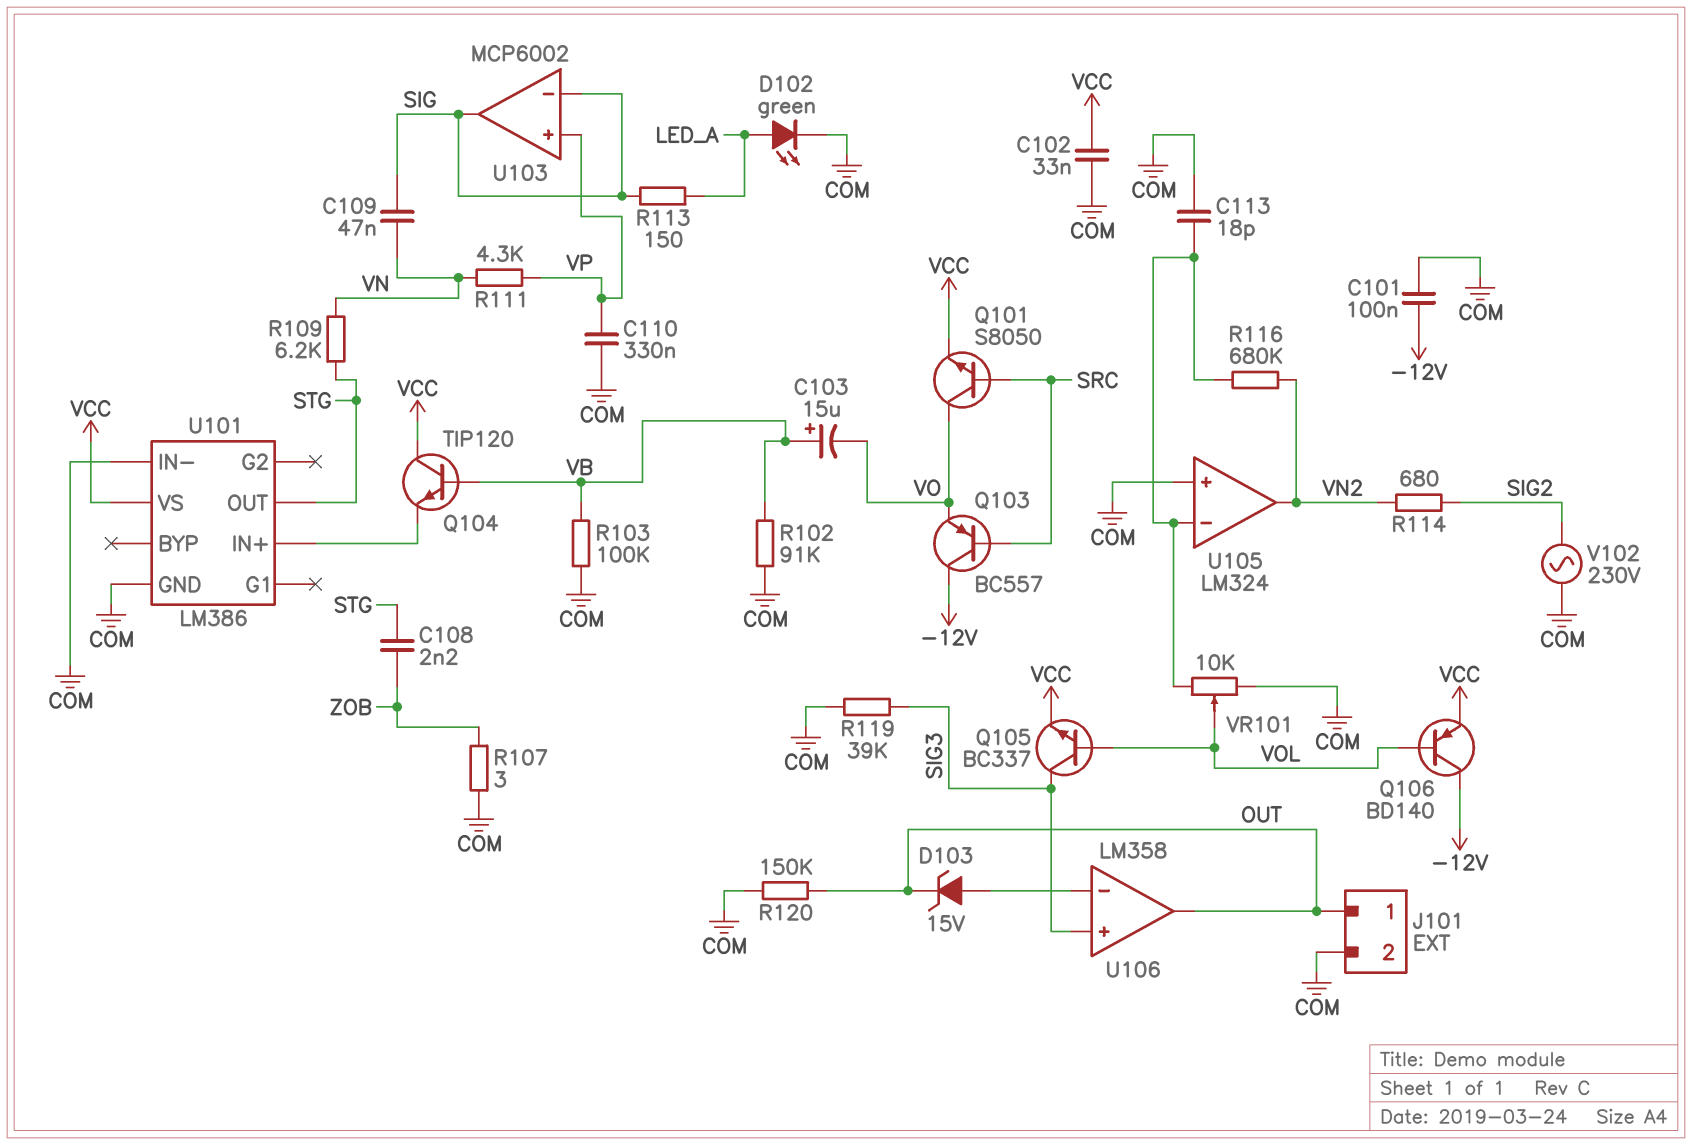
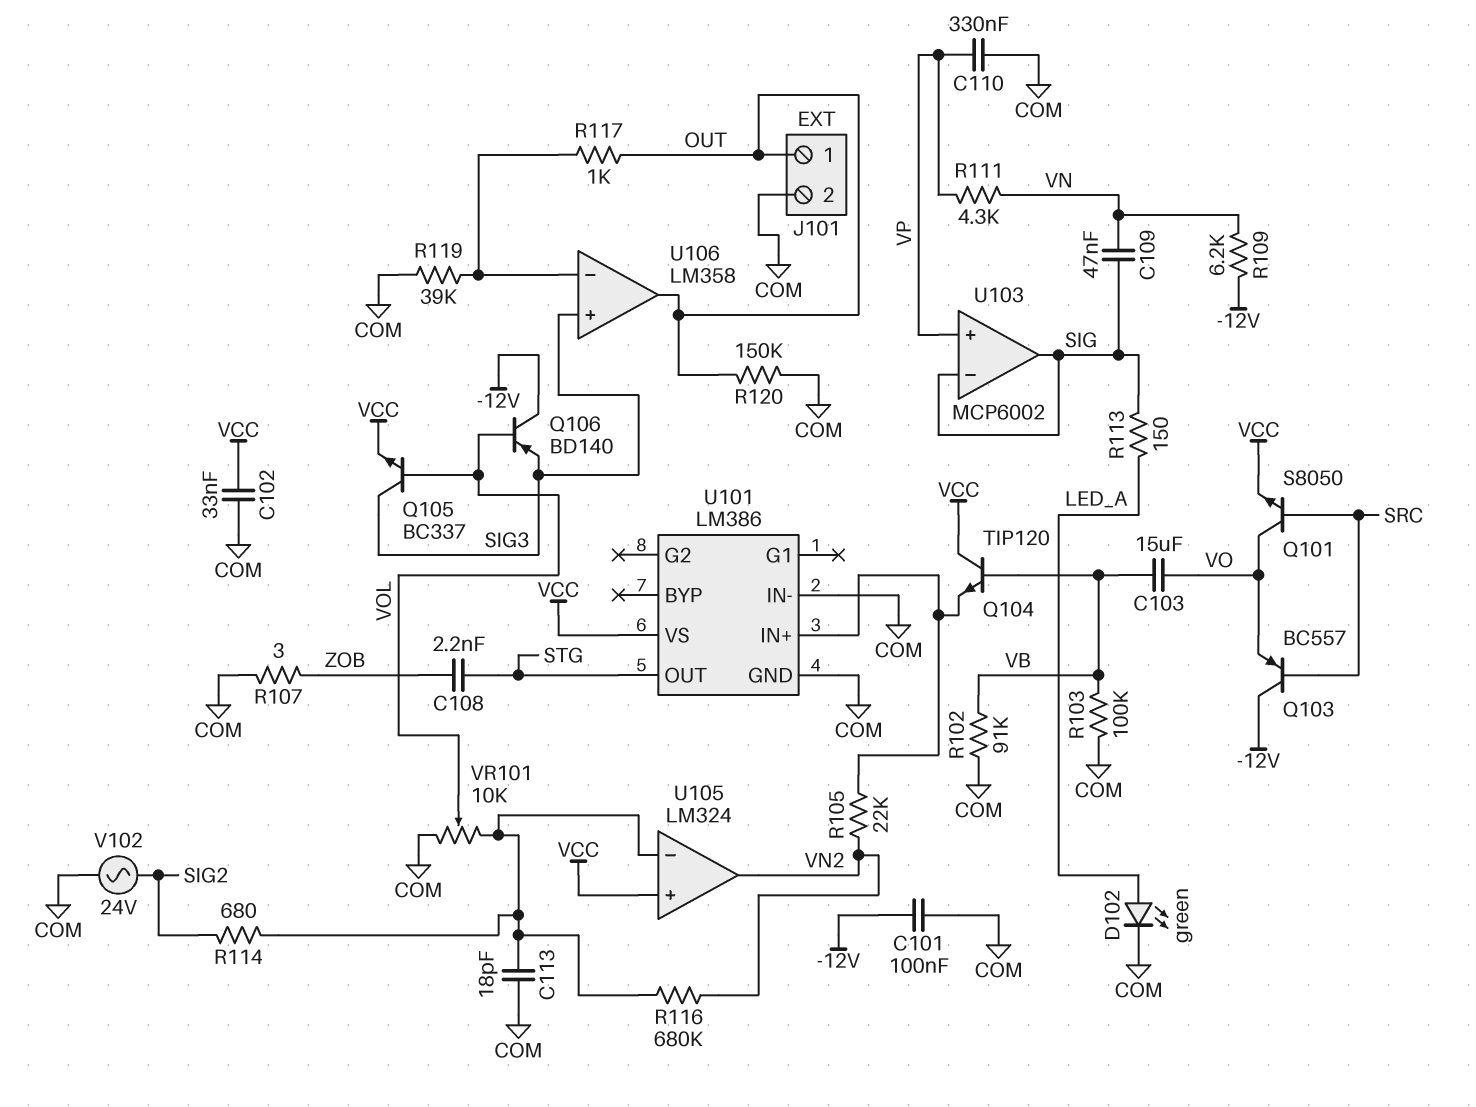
C103: 15uF (plus VB, minus VO) -> 15uF (VB, VO)
D103: zener 15V (A U106/in-, K OUT) -> none
Q106: PNP BD140 (B VOL, C -12V, E VCC) -> PNP BD140 (B VOL, C -12V, E SIG3)
R105: none -> 22k (U101/IN+, VN2)
R109: 6.2k (STG, VN) -> 6.2k (-12V, VN)
R114: 680 (SIG2, VN2) -> 680 (SIG2, U105/in-)
R117: none -> 1k (OUT, U106/in-)
R119: 39k (COM, SIG3) -> 39k (COM, U106/in-)
U105 pin in+: COM -> VCC
V102: AC 230V (COM, SIG2) -> AC 24V (COM, SIG2)

